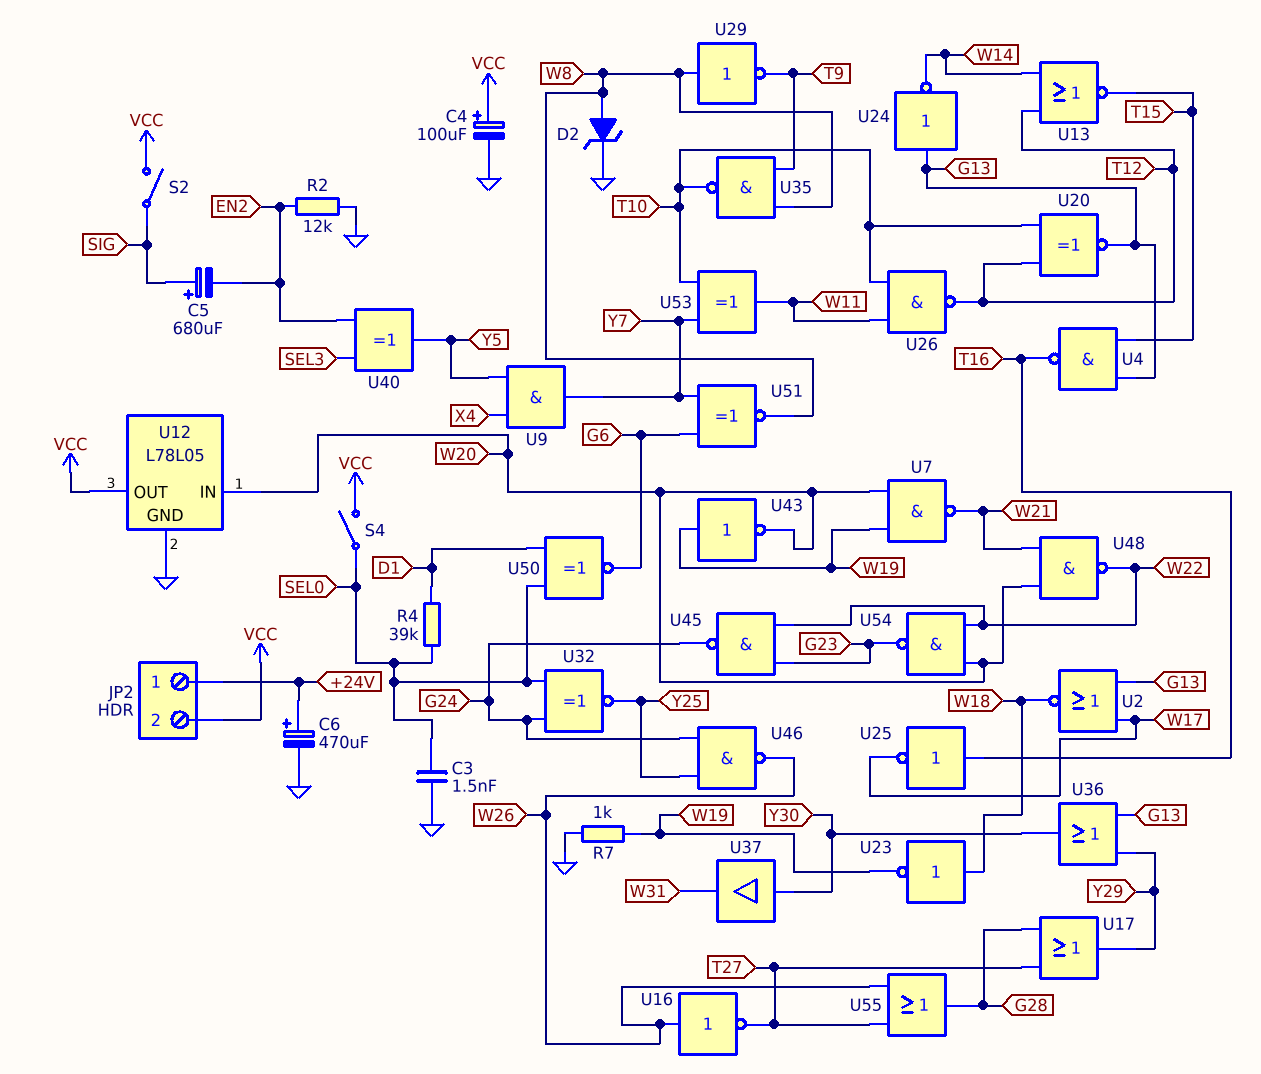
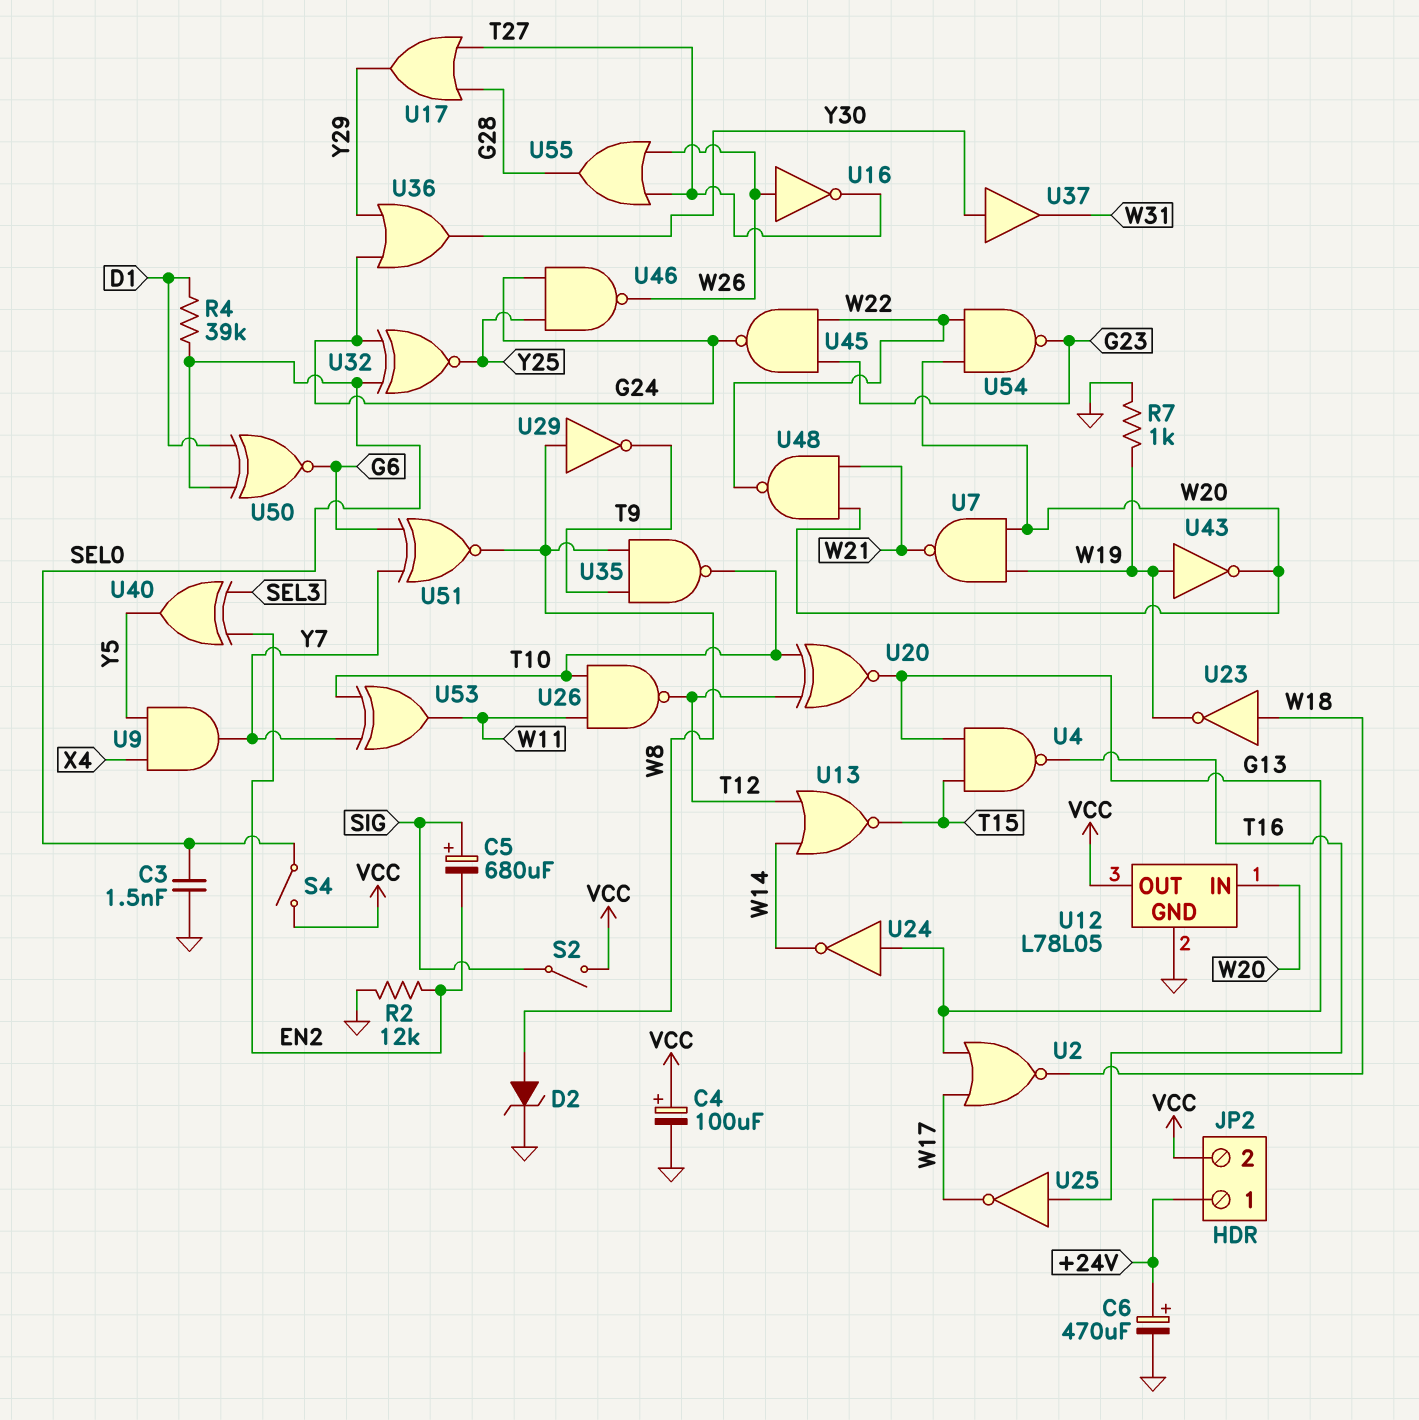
U36: OR (in G13, in Y29, out Y30) -> OR (in G24, in Y29, out Y30)

